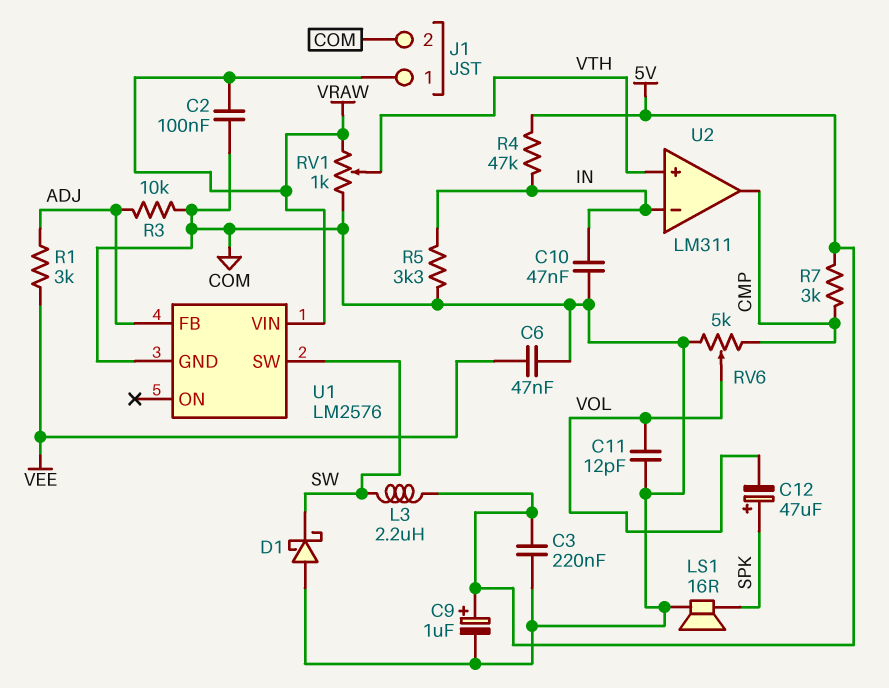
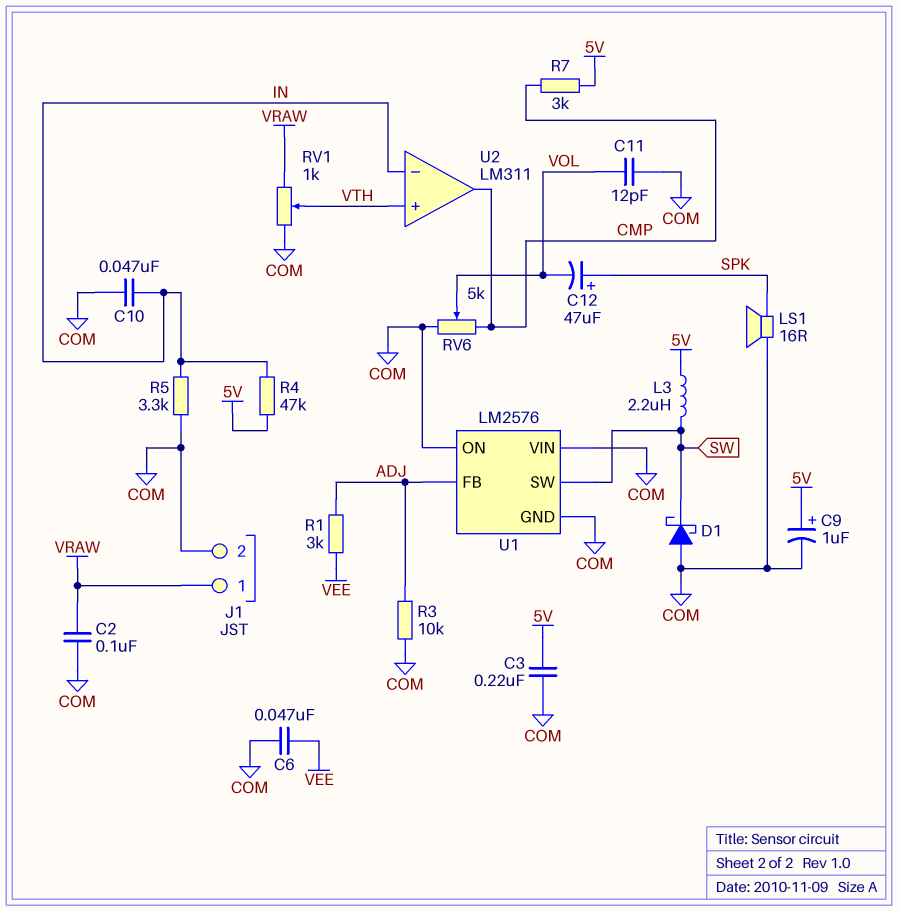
U1 pin ON: none -> COM
U1 pin VIN: VRAW -> COM

